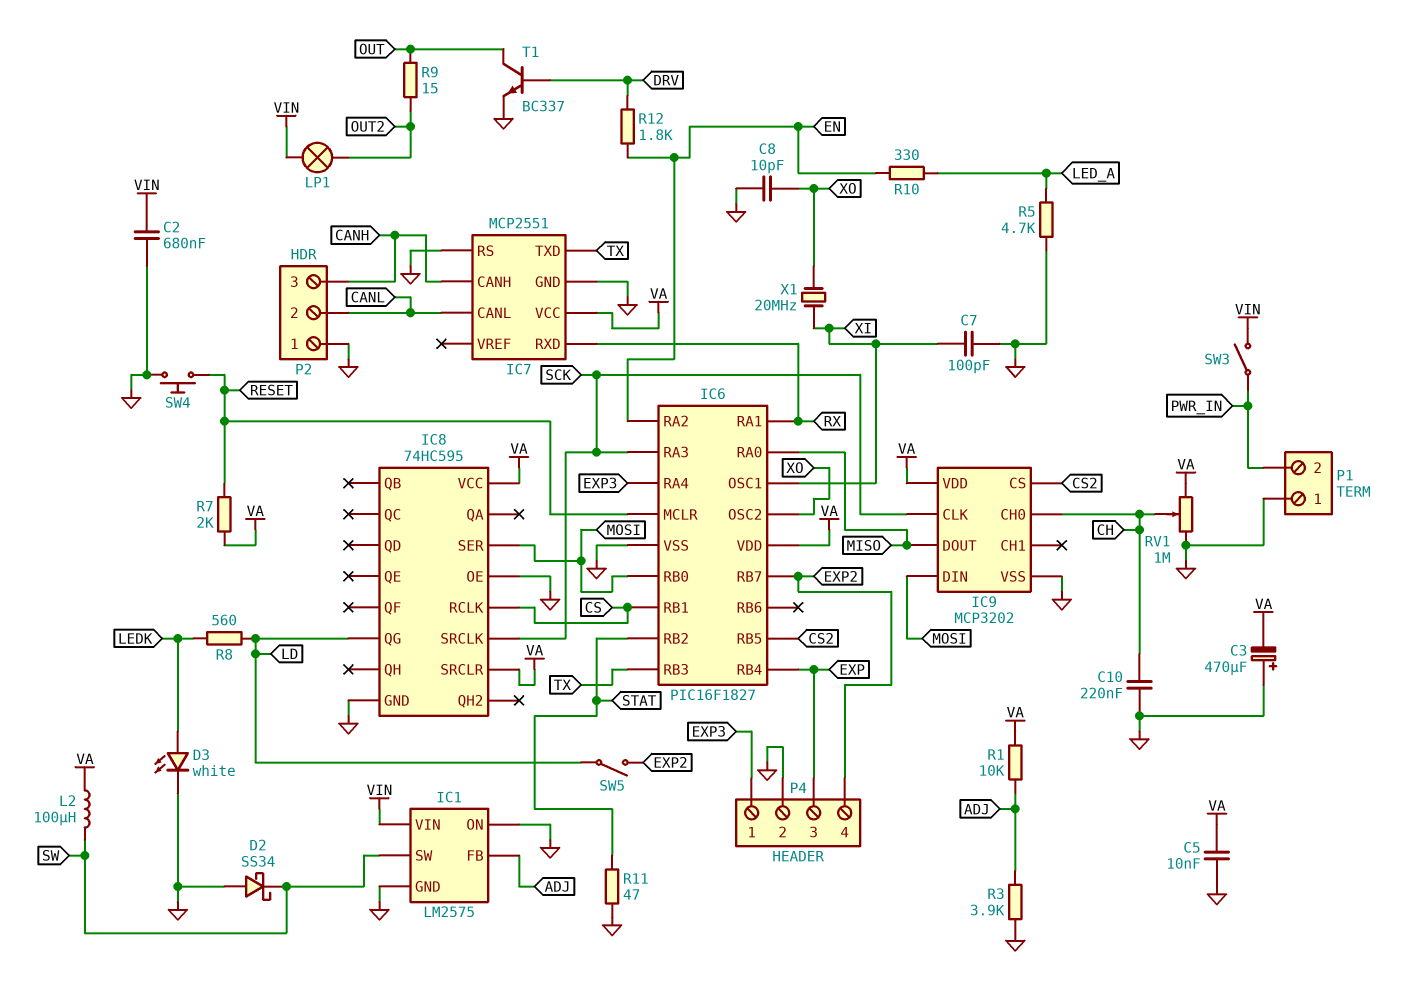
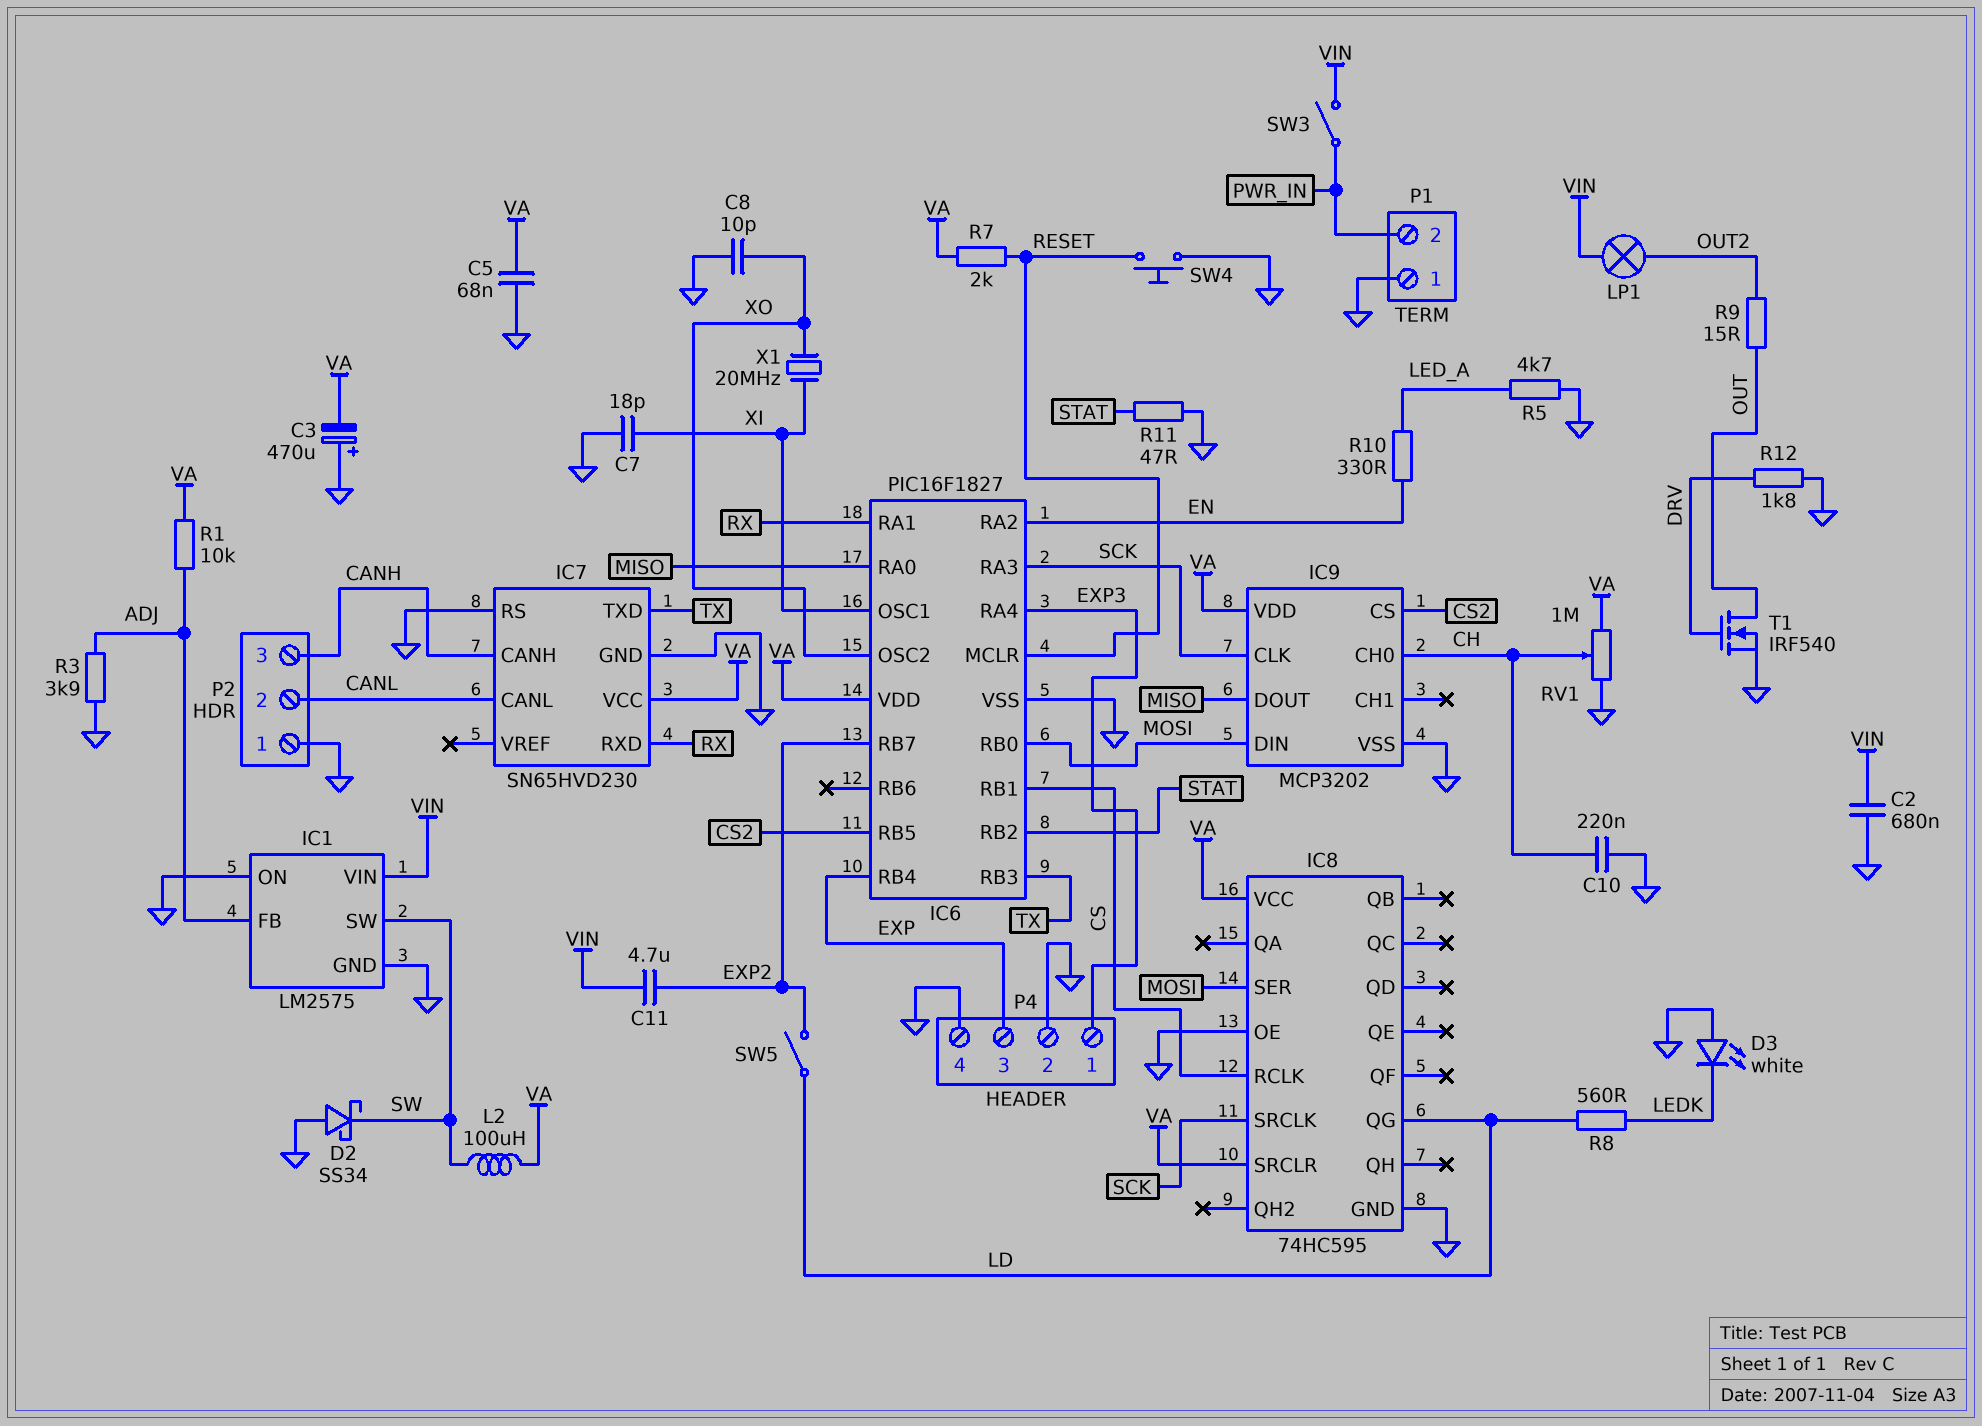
C5: 10nF (GND, VA) -> 68nF (GND, VA)
C7: 100pF (GND, XI) -> 18pF (GND, XI)
C11: none -> 4.7uF (EXP2, VIN)
D3: LED white (A LEDK, K GND) -> LED white (A GND, K LEDK)
IC7: MCP2551 -> SN65HVD230
P4 pin 4: EXP2 -> GND
R12: 1.8k (DRV, EN) -> 1.8k (DRV, GND)
T1: NPN BC337 (B DRV, C OUT, E GND) -> NMOS IRF540 (G DRV, D OUT, S GND)

